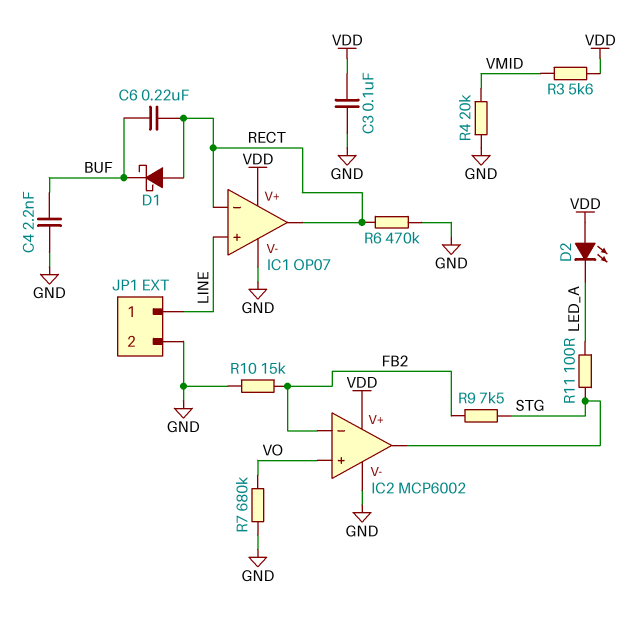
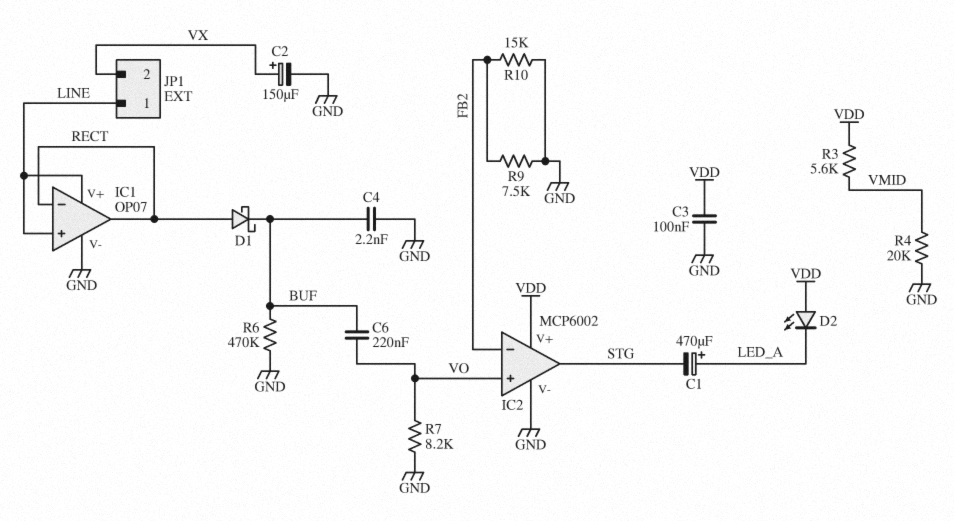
C1: none -> 470uF (plus LED_A, minus STG)
C2: none -> 150uF (plus VX, minus GND)
C6: 220nF (BUF, RECT) -> 220nF (BUF, VO)
IC1 pin V+: VDD -> LINE
JP1 pin 2: GND -> VX
R6: 470k (GND, RECT) -> 470k (BUF, GND)
R7: 680k (GND, VO) -> 8.2k (GND, VO)
R9: 7.5k (FB2, STG) -> 7.5k (FB2, GND)
R11: 100 (LED_A, STG) -> none

